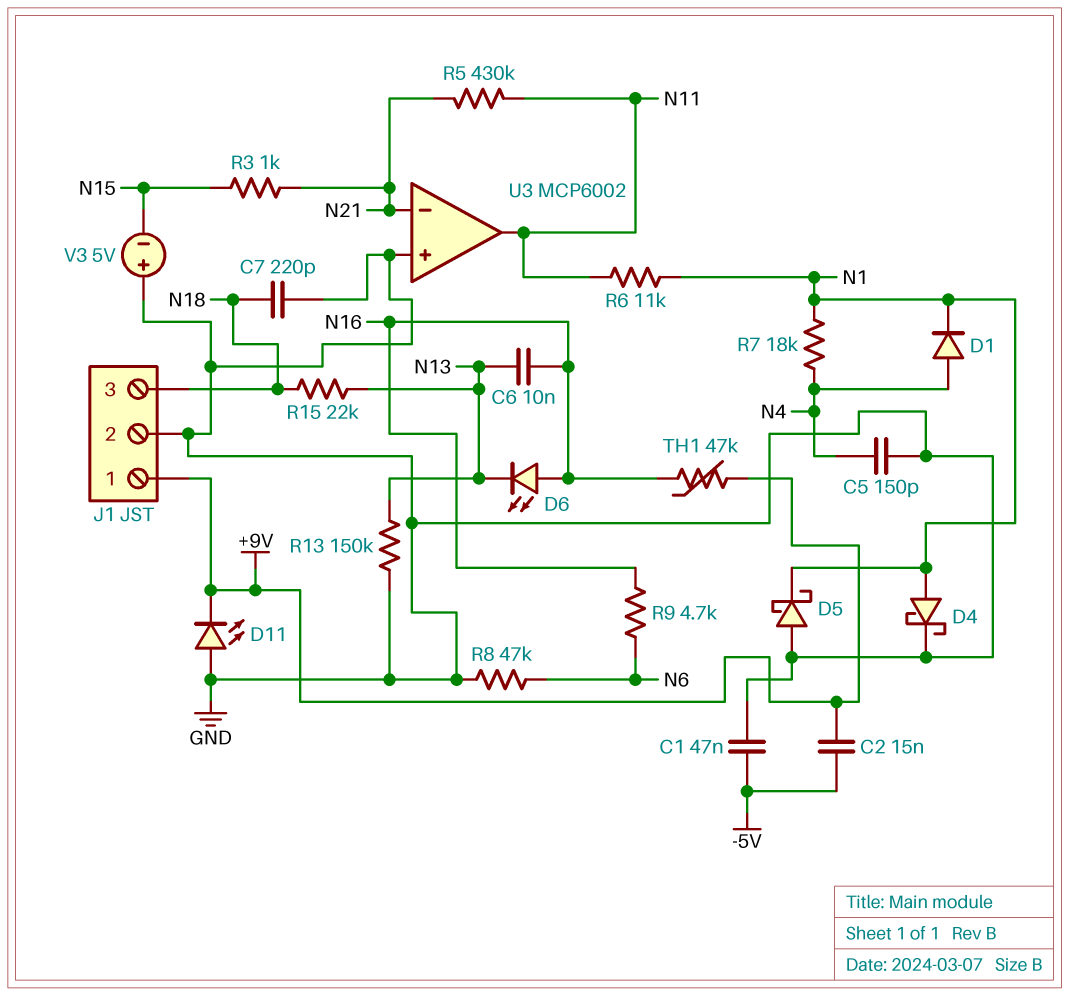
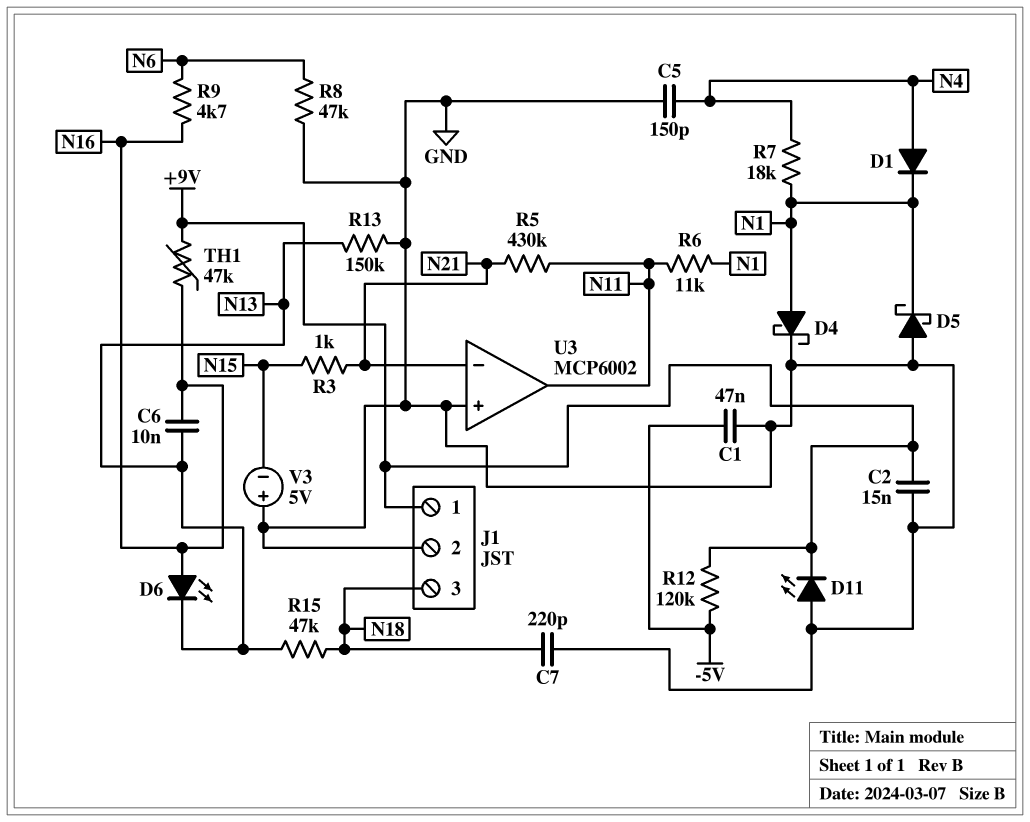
C2: 15nF (+9V, -5V) -> 15nF (+9V, GND)
R12: none -> 120k (+9V, -5V)
R15: 22k (N13, N18) -> 47k (N13, N18)

